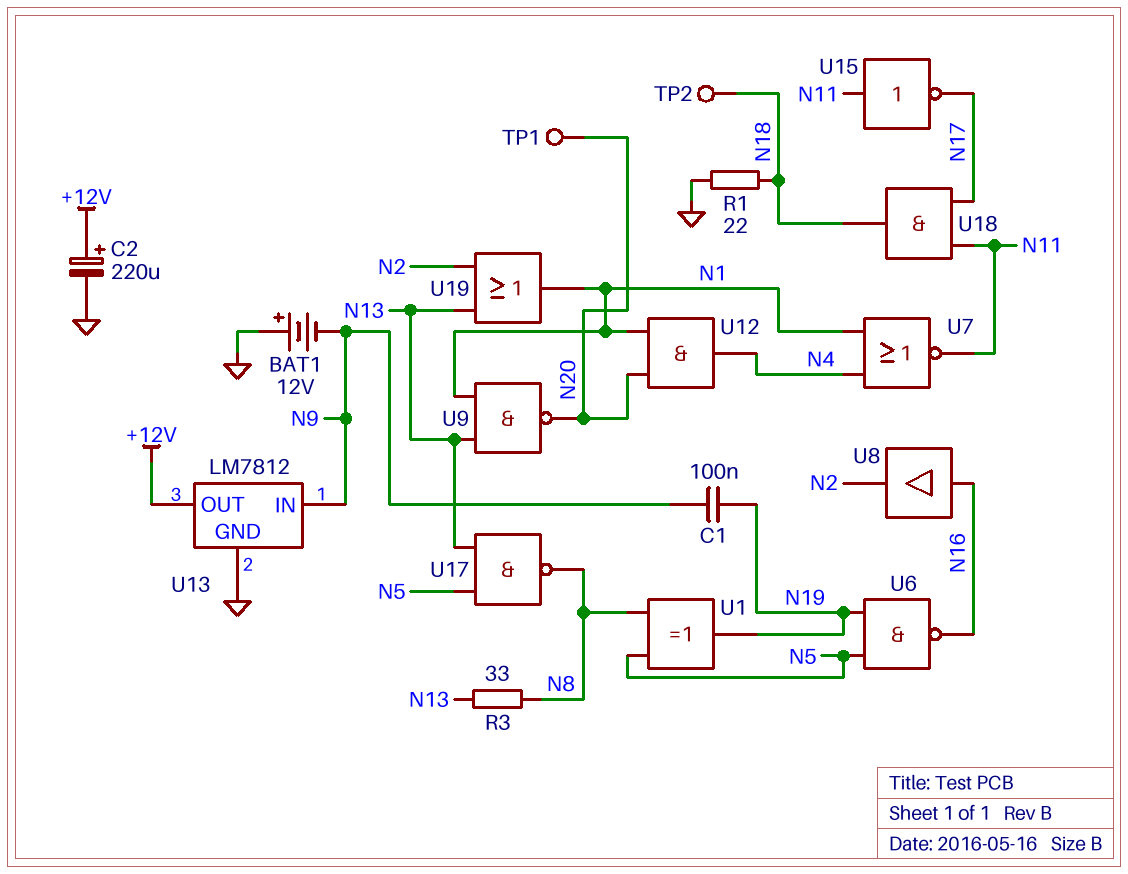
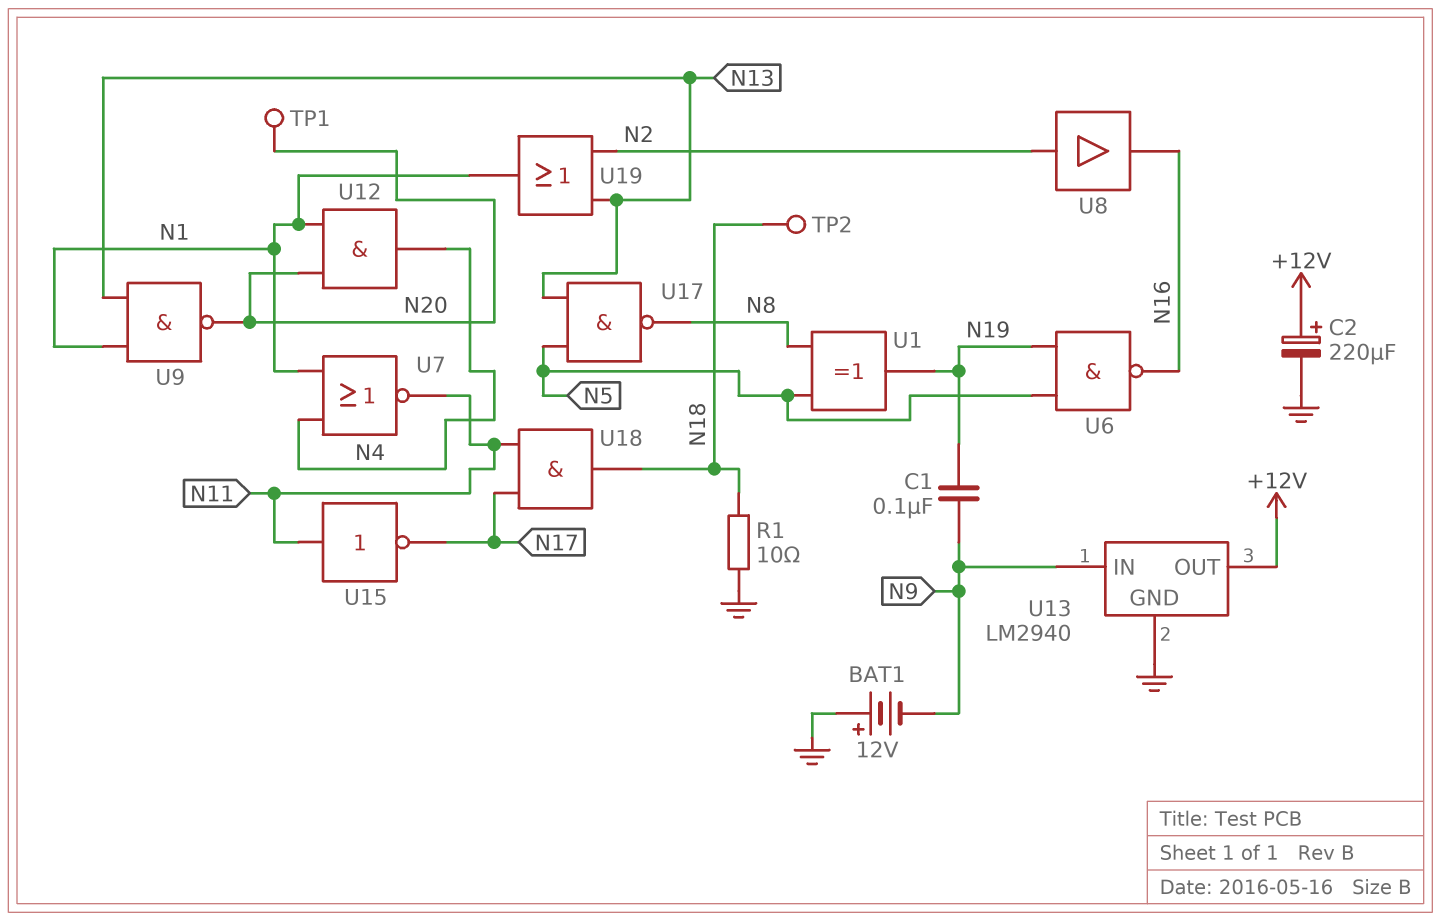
R1: 22 (GND, N18) -> 10 (GND, N18)
R3: 33 (N8, N13) -> none
U8: buffer (in N16, out N2) -> buffer (in N2, out N16)
U13: LM7812 -> LM2940

